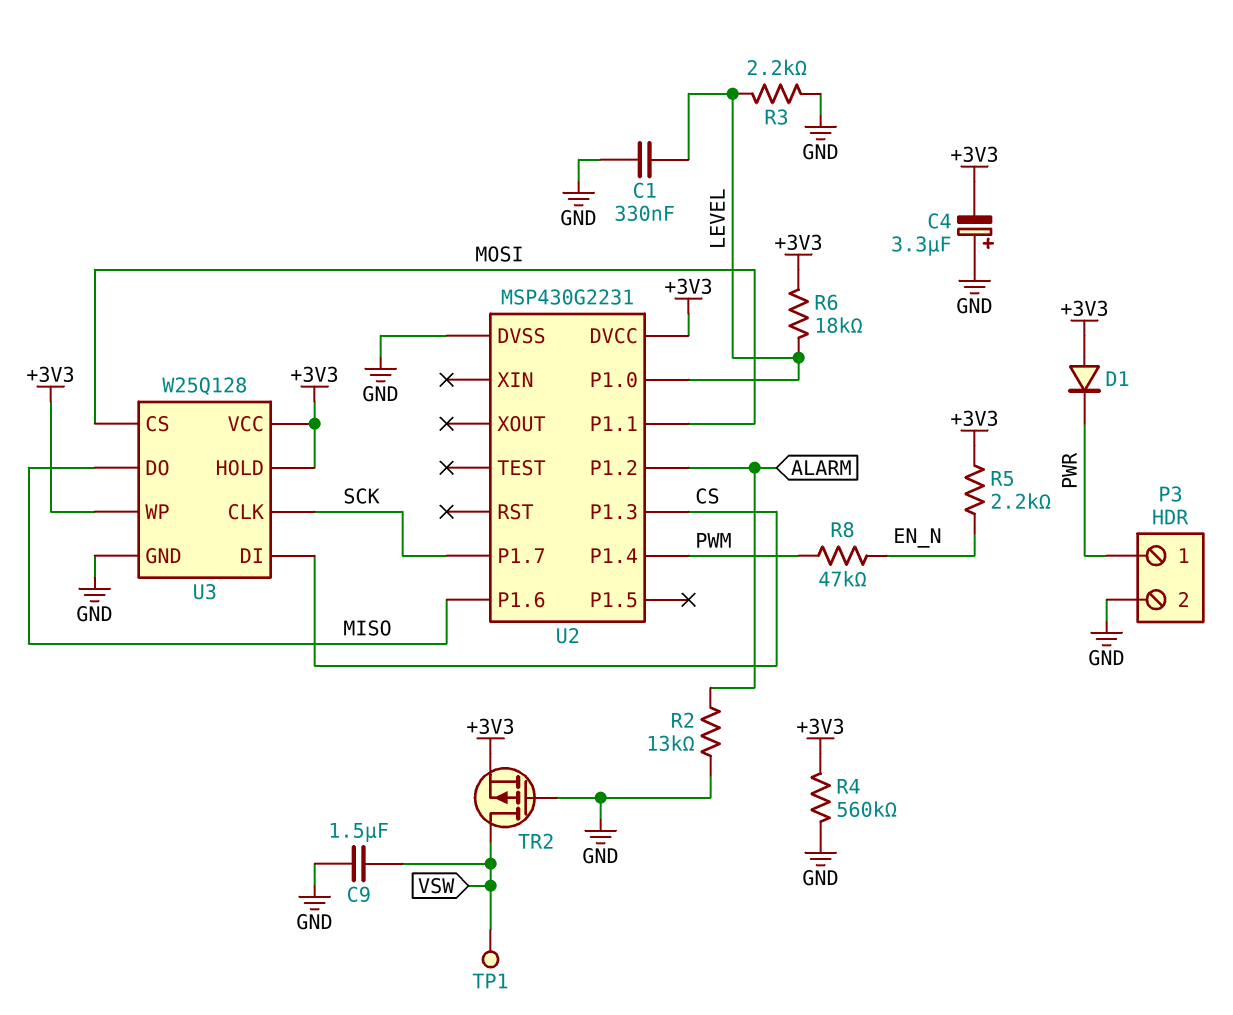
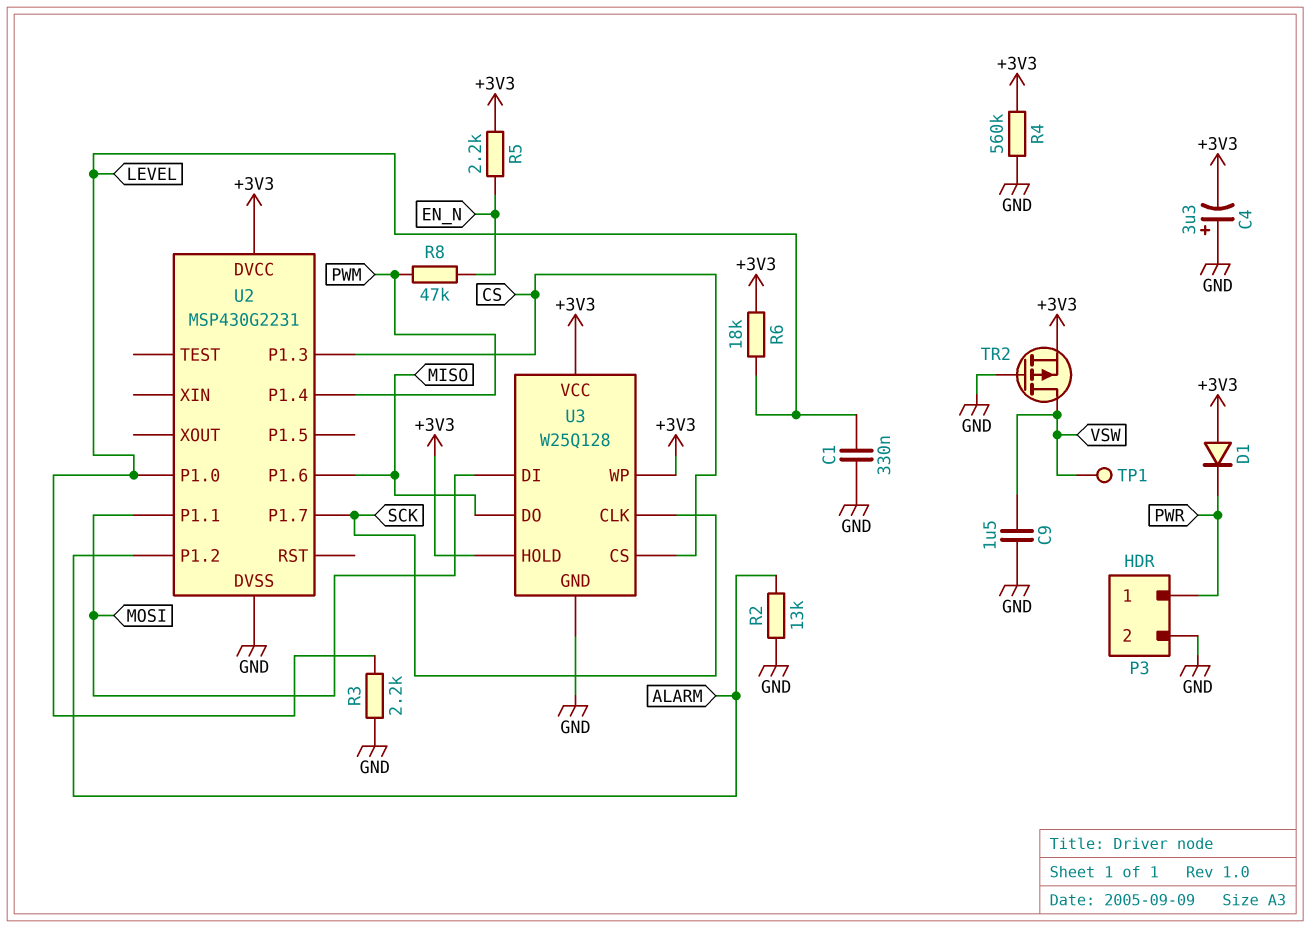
U3 pin CS: MOSI -> CS
U3 pin DI: CS -> MOSI

